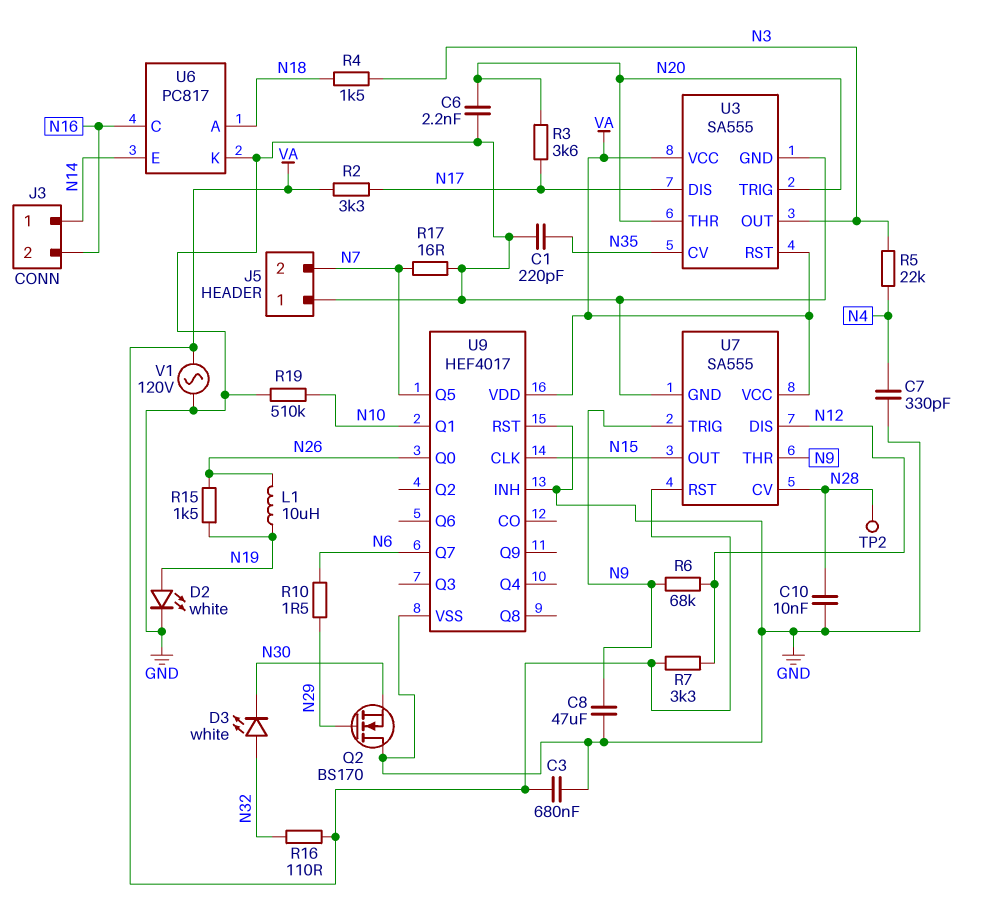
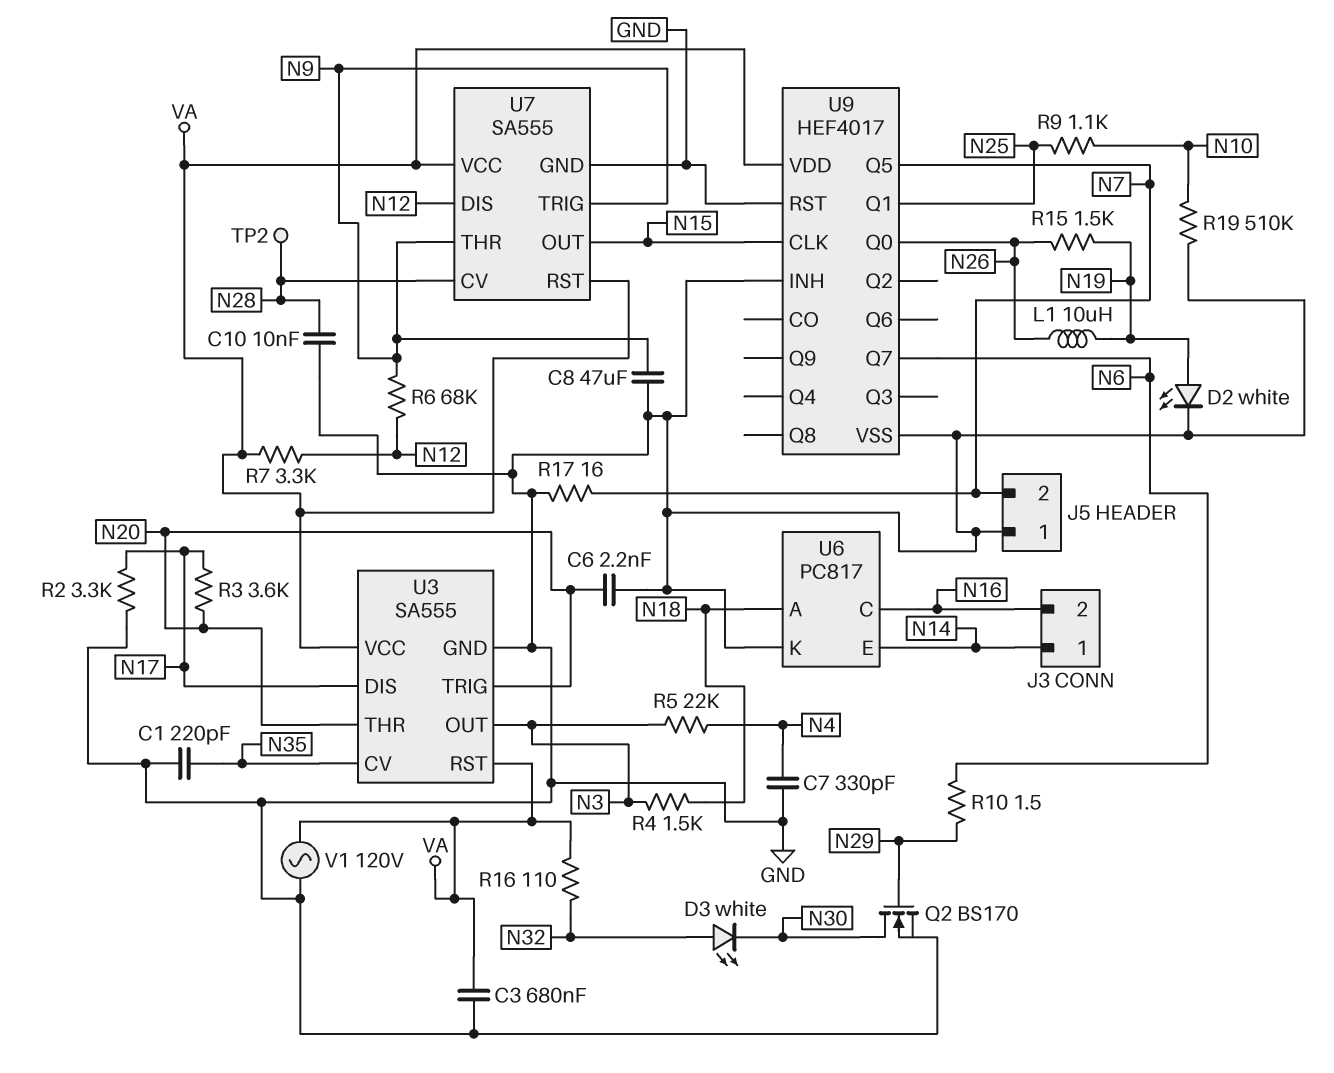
Q2: NMOS BS170 (G N29, D GND, S N30) -> NMOS BS170 (G N29, D N30, S GND)
R2: 3.3k (N17, VA) -> 3.3k (GND, N17)
R9: none -> 1.1k (N10, N25)
U9 pin Q1: N10 -> N25

